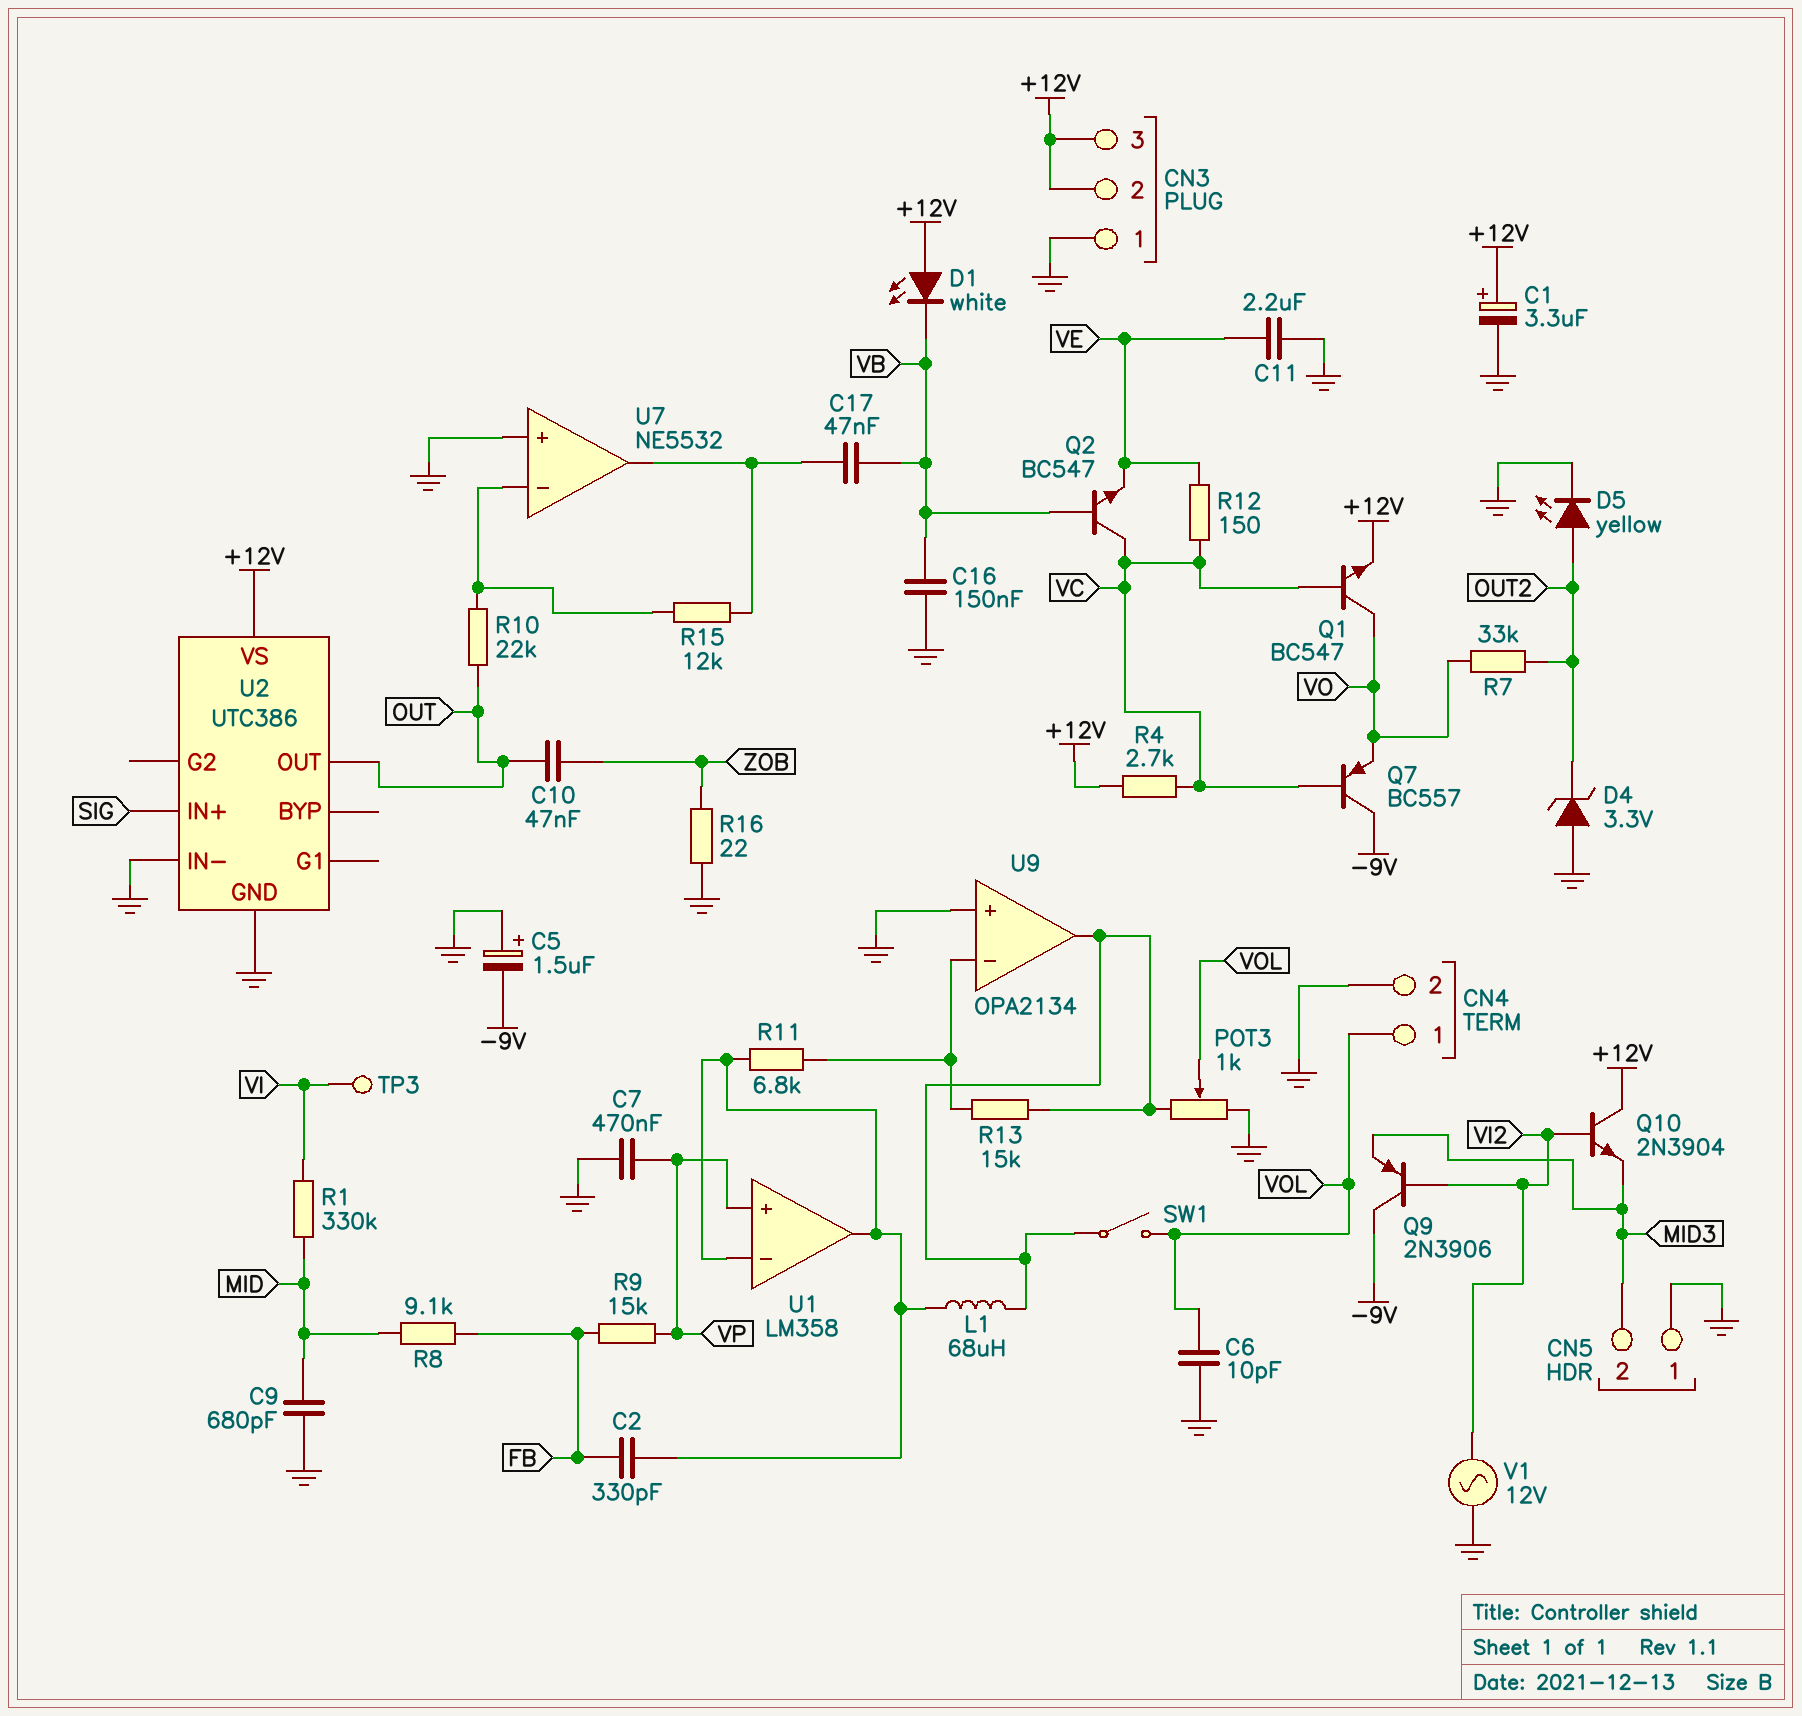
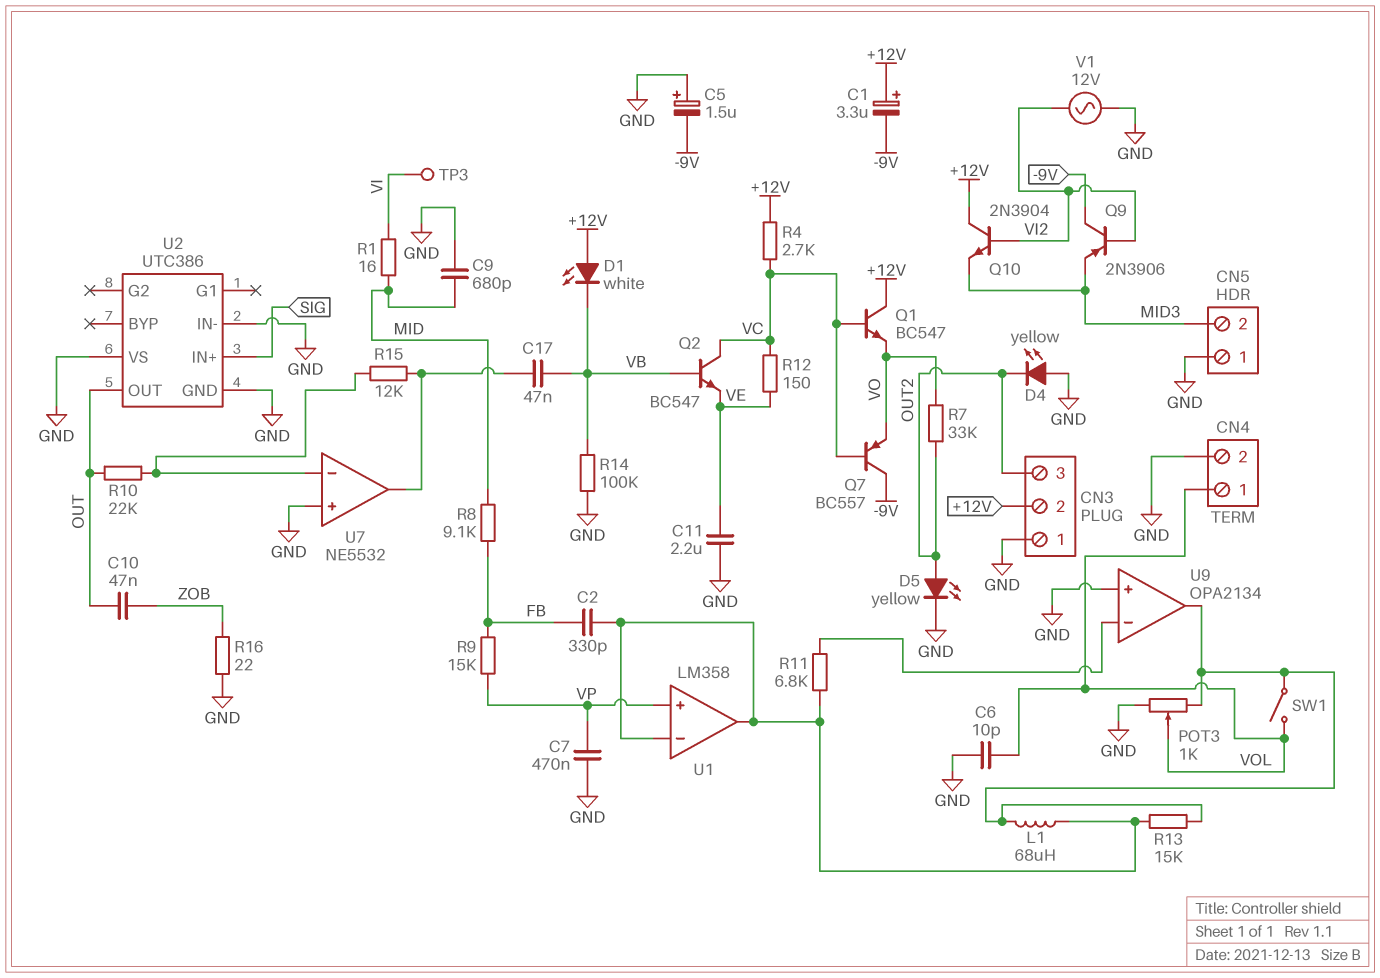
C1: 3.3uF (plus +12V, minus GND) -> 3.3uF (plus +12V, minus -9V)
C16: 150nF (GND, VB) -> none
CN3 pin 3: +12V -> OUT2
D4: zener 3.3V (A GND, K OUT2) -> LED yellow (A GND, K OUT2)
Q1: NPN BC547 (B VC, C VO, E +12V) -> NPN BC547 (B VC, C +12V, E VO)
R1: 330k (MID, VI) -> 16 (MID, VI)
R13: 15k (U9/in-, U9/out) -> 15k (U1/in-, U9/out)
R14: none -> 100k (GND, VB)
U2 pin VS: +12V -> GND

